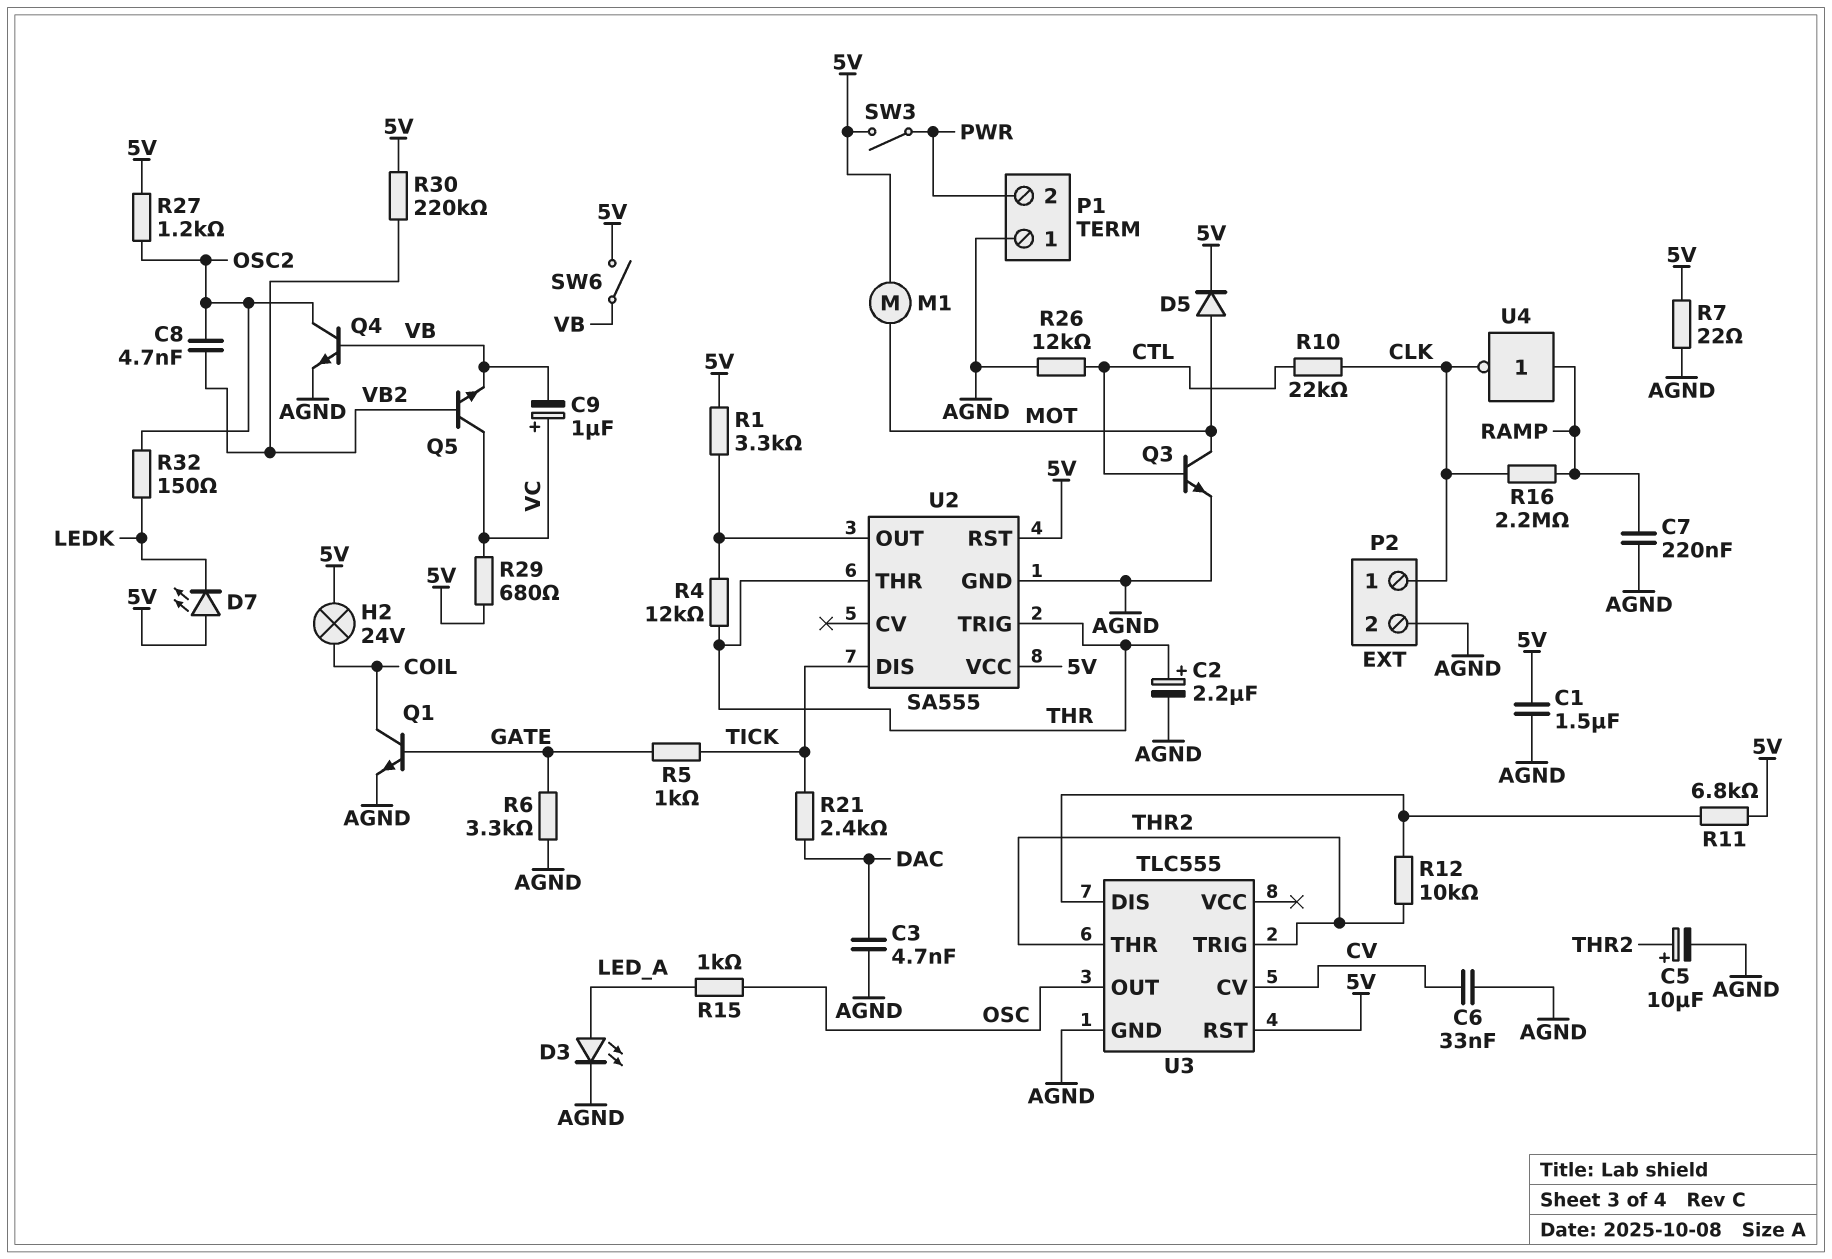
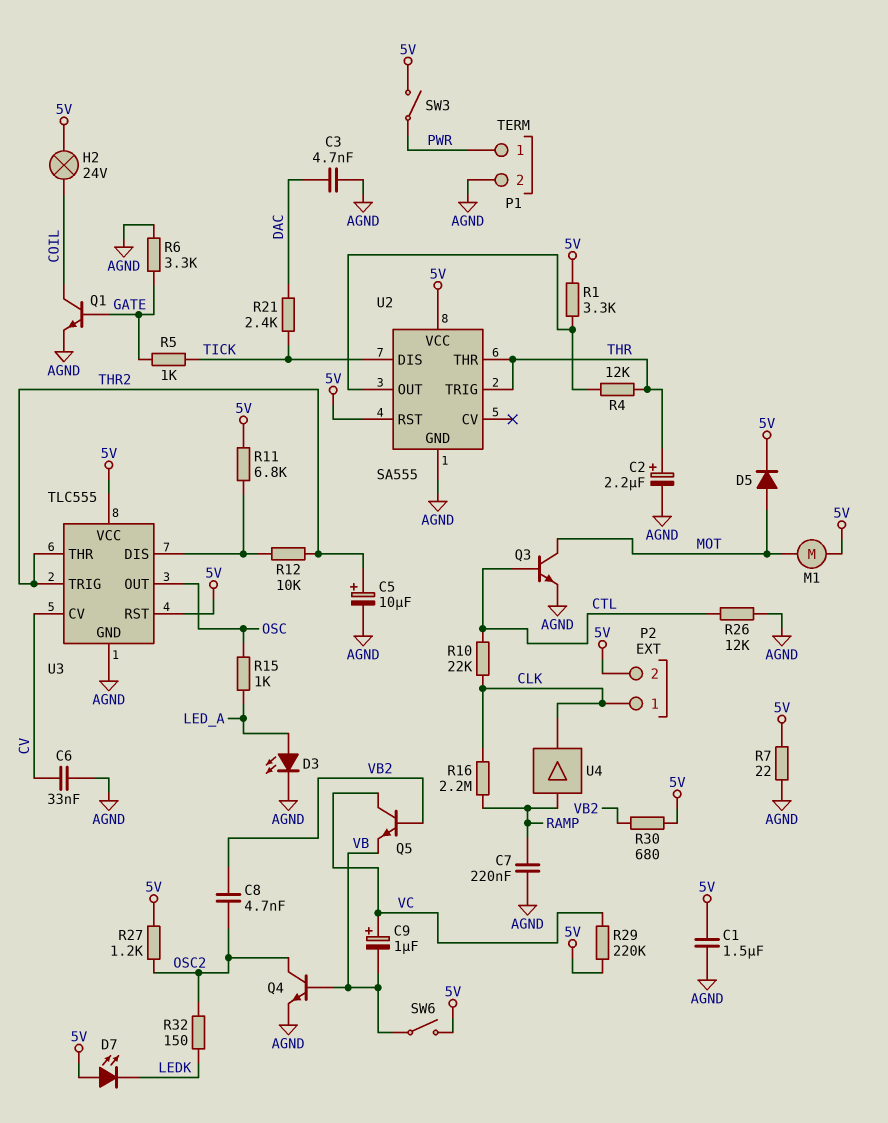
P1 pin 1: AGND -> PWR
P1 pin 2: PWR -> AGND
P2 pin 2: AGND -> 5V
R29: 680 (5V, VC) -> 220k (5V, VC)
R30: 220k (5V, VB2) -> 680 (5V, VB2)
U3 pin VCC: none -> 5V
U4: NOT (in RAMP, out CLK) -> buffer (in RAMP, out CLK)

